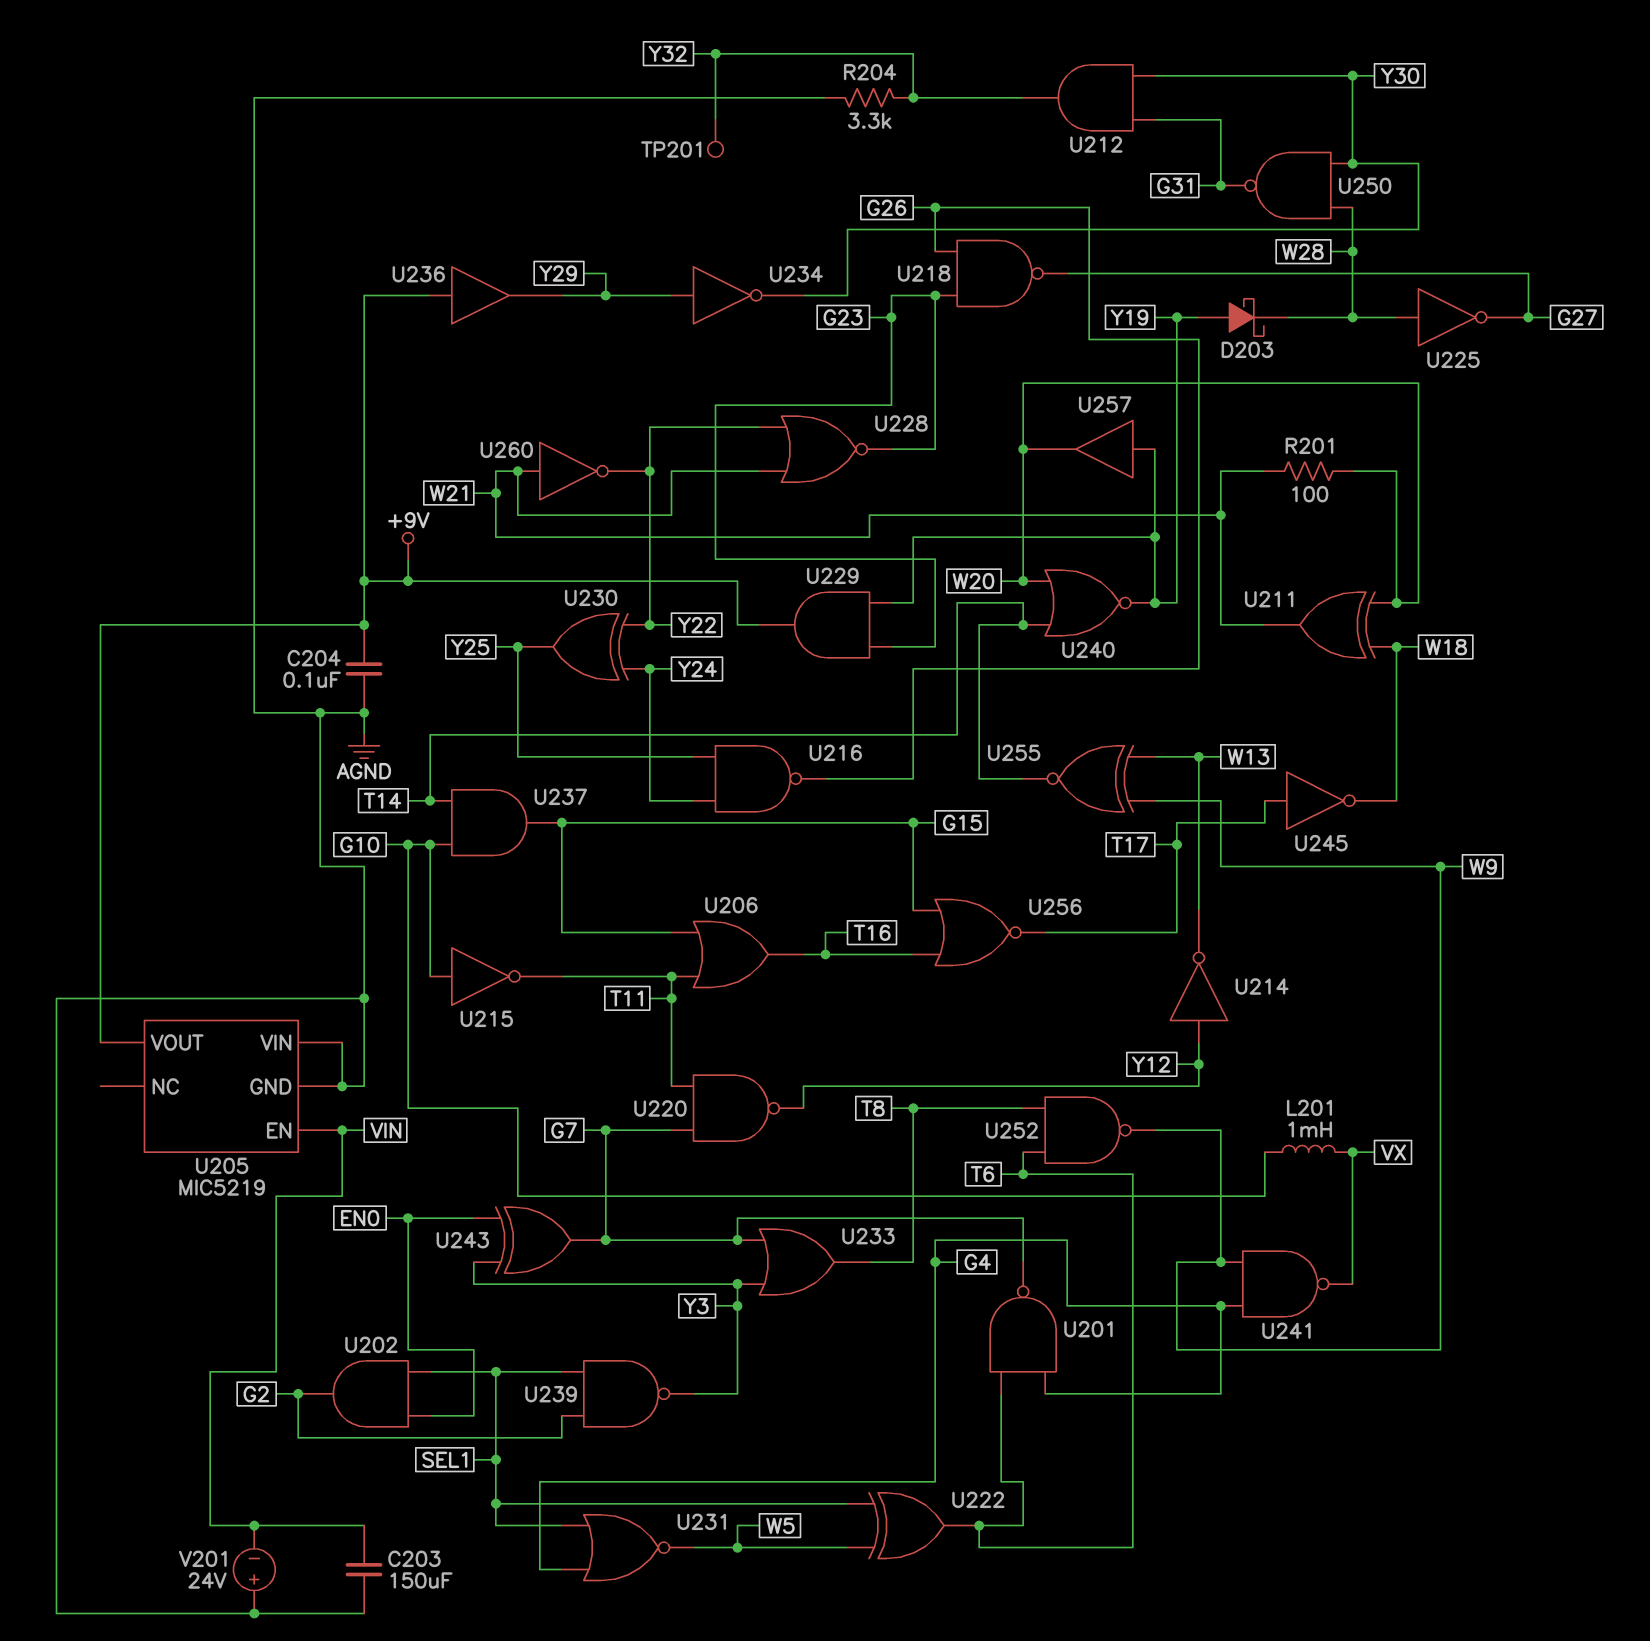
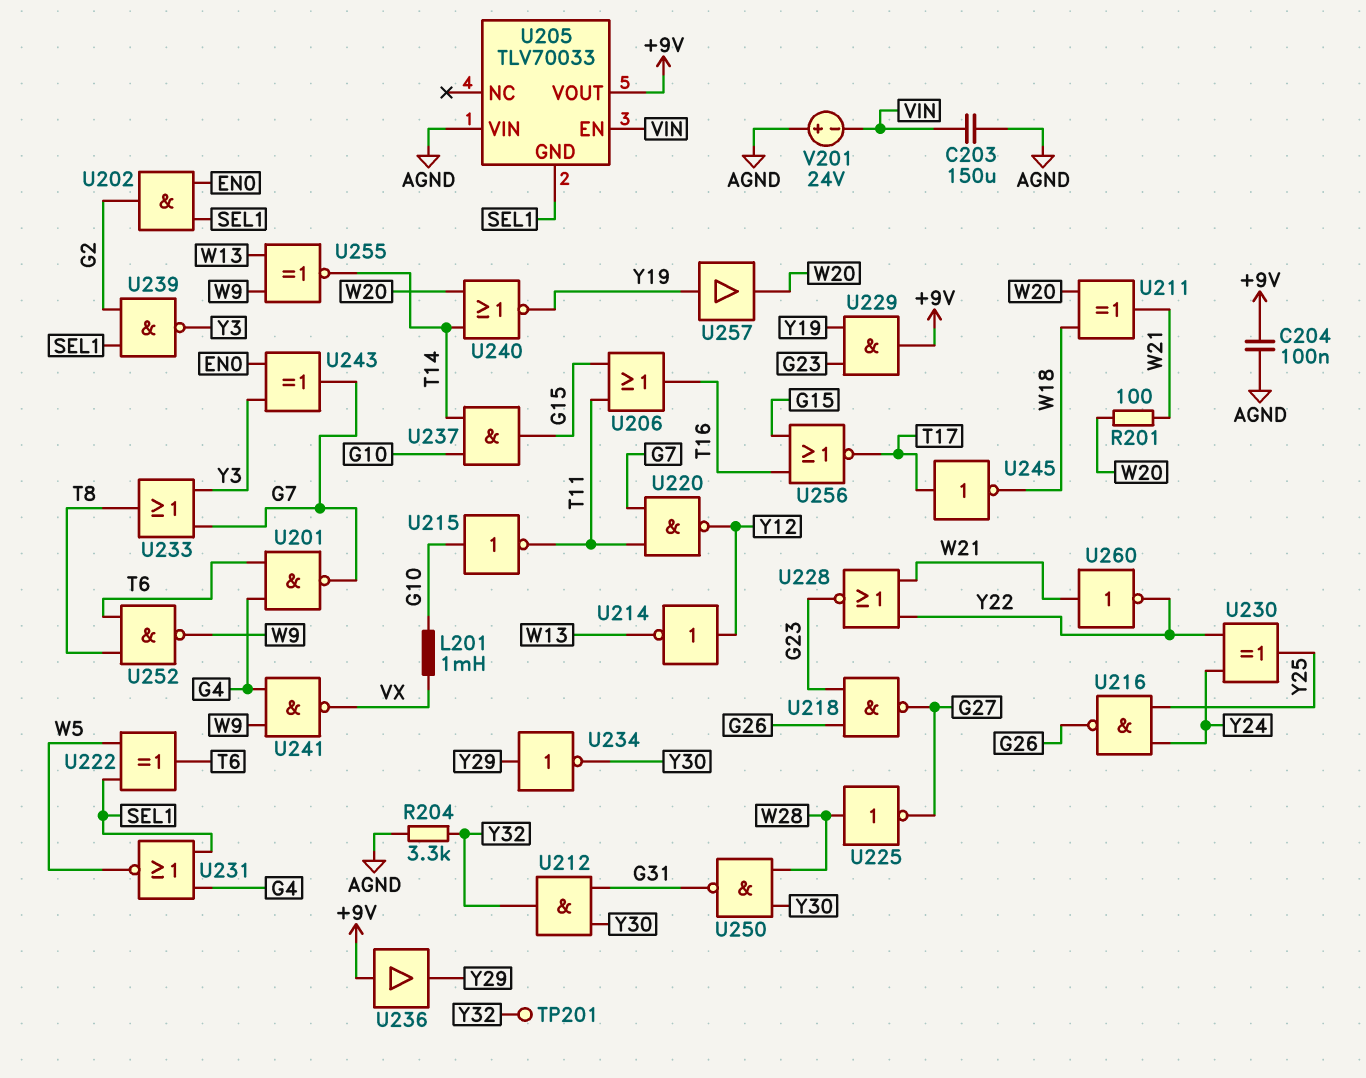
D203: schottky (A Y19, K W28) -> none
U205: MIC5219 -> TLV70033
U205 pin GND: AGND -> SEL1

